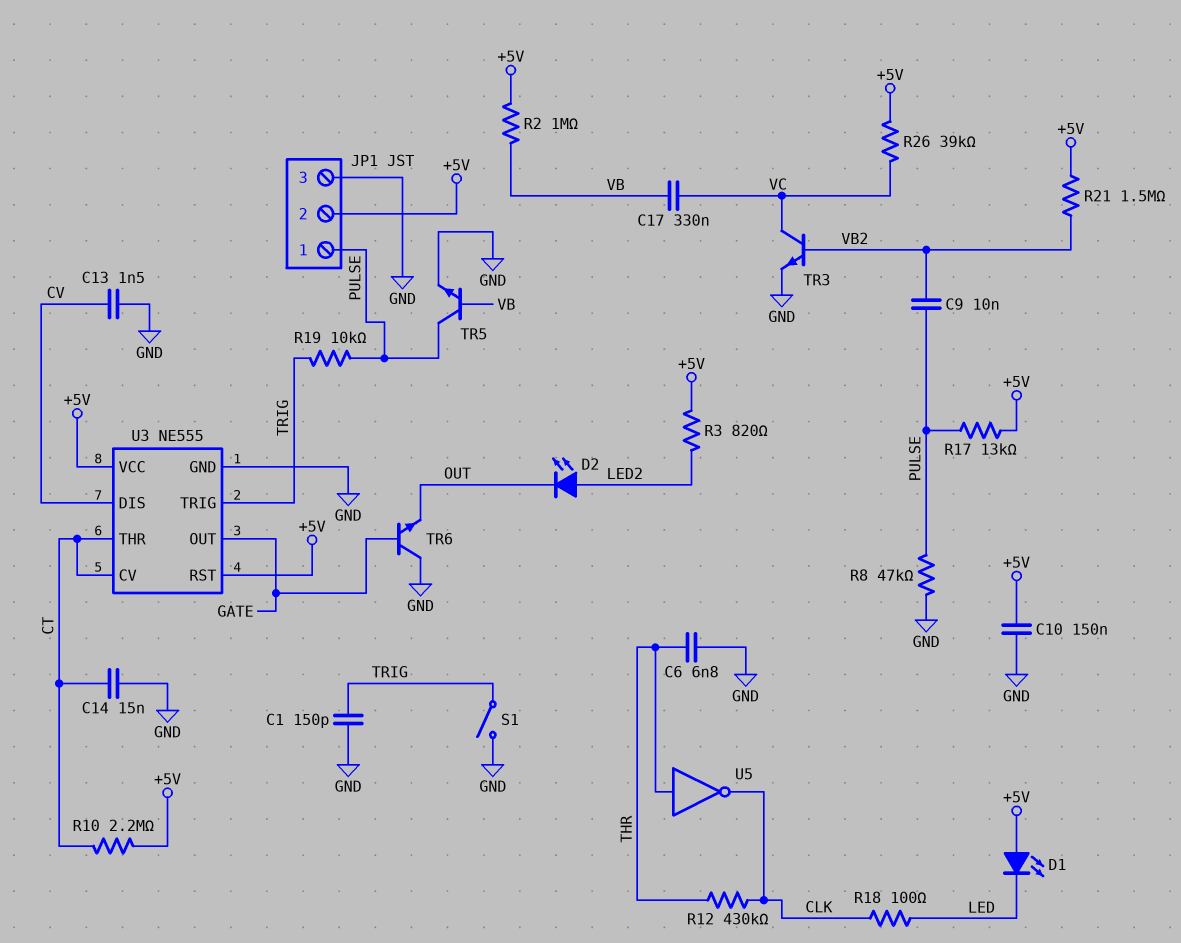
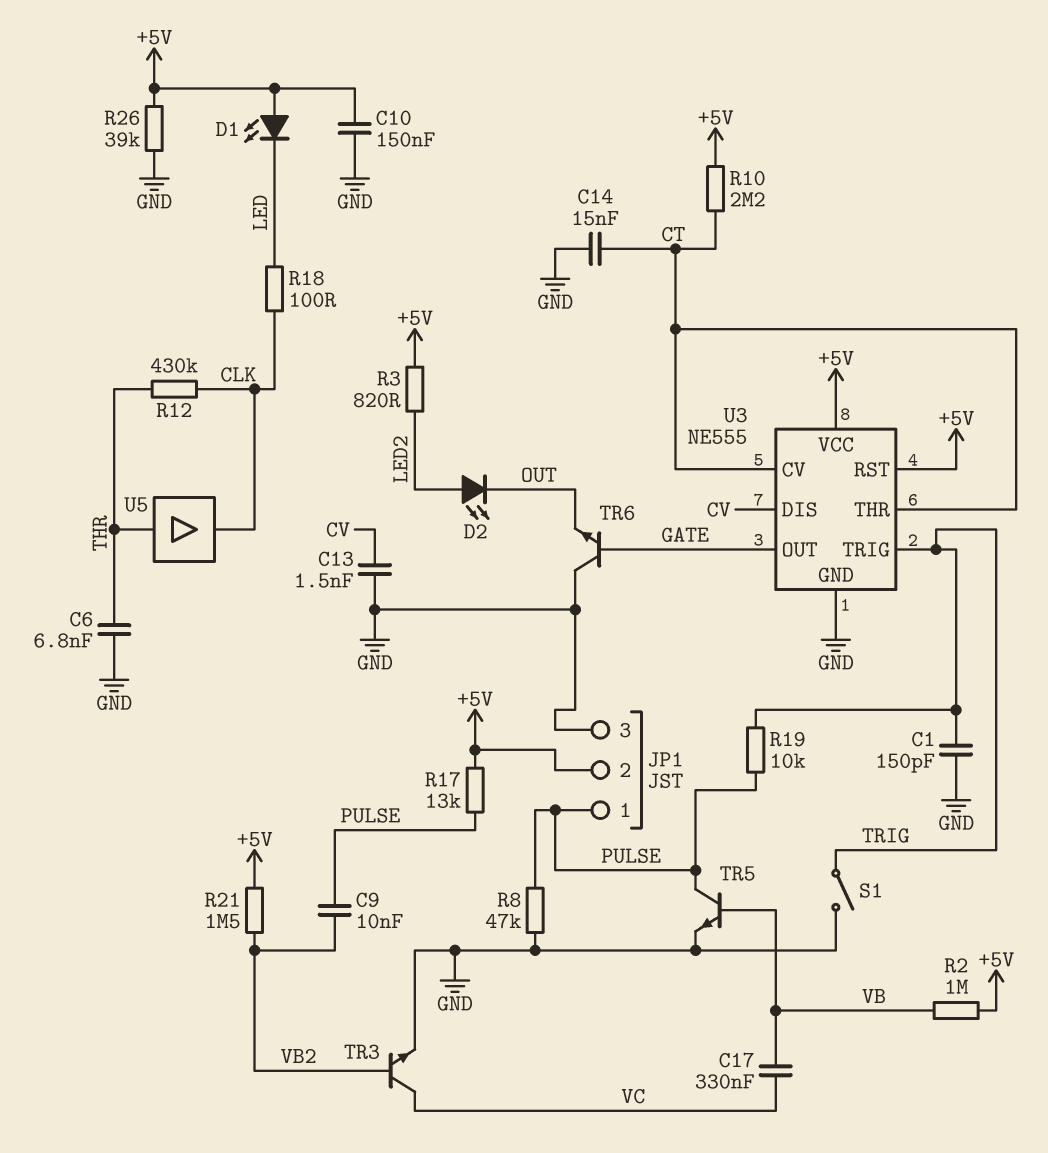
R26: 39k (+5V, VC) -> 39k (+5V, GND)
U5: NOT (in THR, out CLK) -> buffer (in THR, out CLK)

